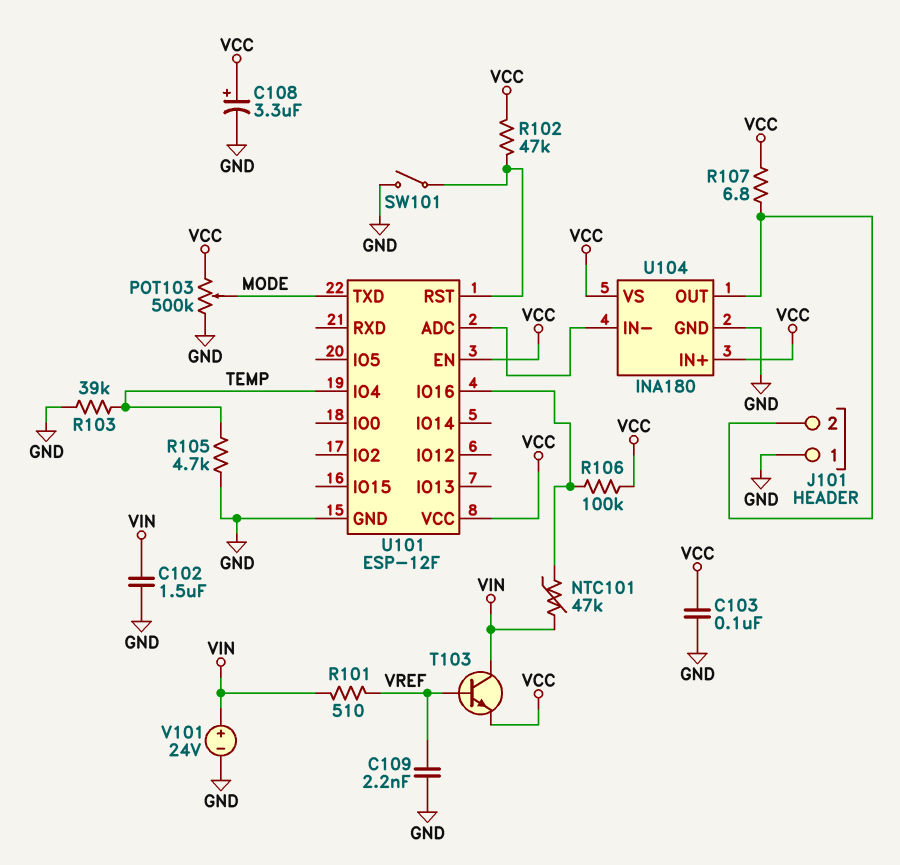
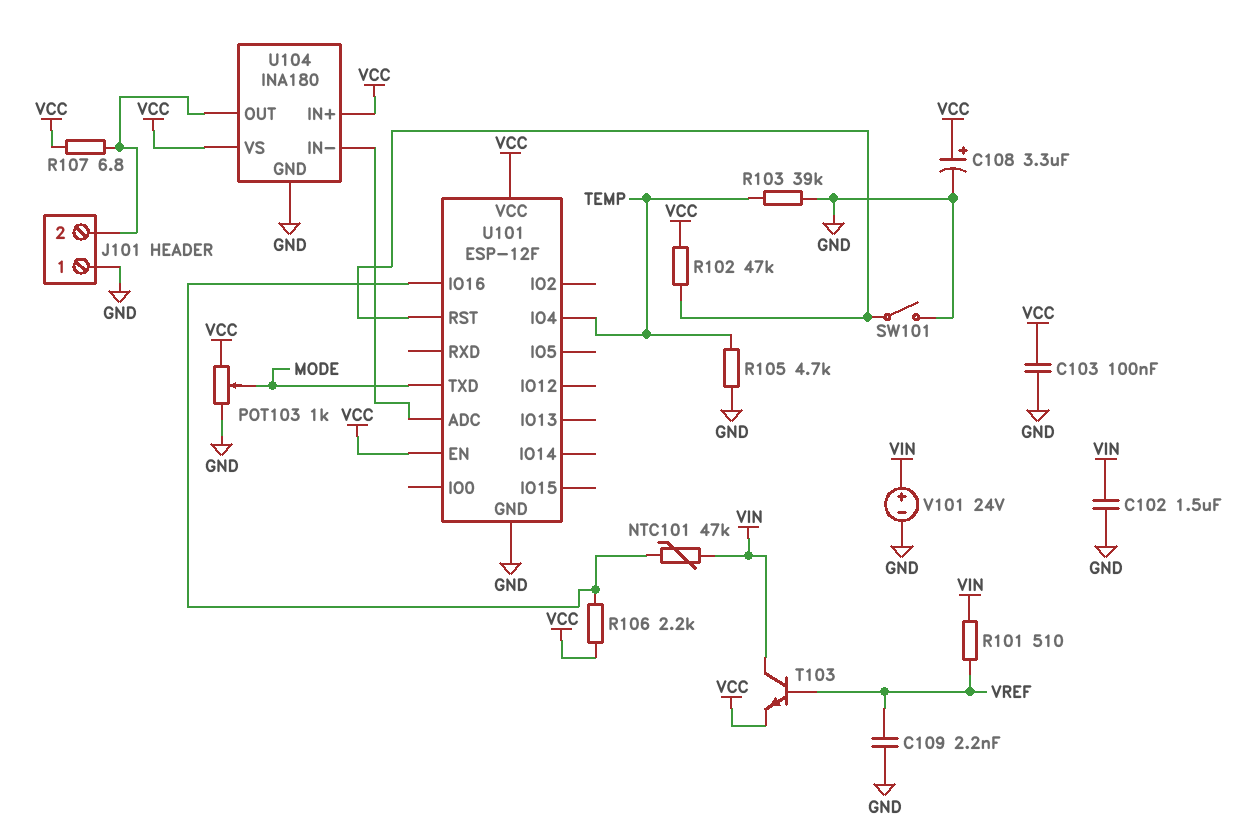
POT103: 500k (GND, VCC, wiper MODE) -> 1k (GND, VCC, wiper MODE)
R106: 100k (U101/IO16, VCC) -> 2.2k (U101/IO16, VCC)

